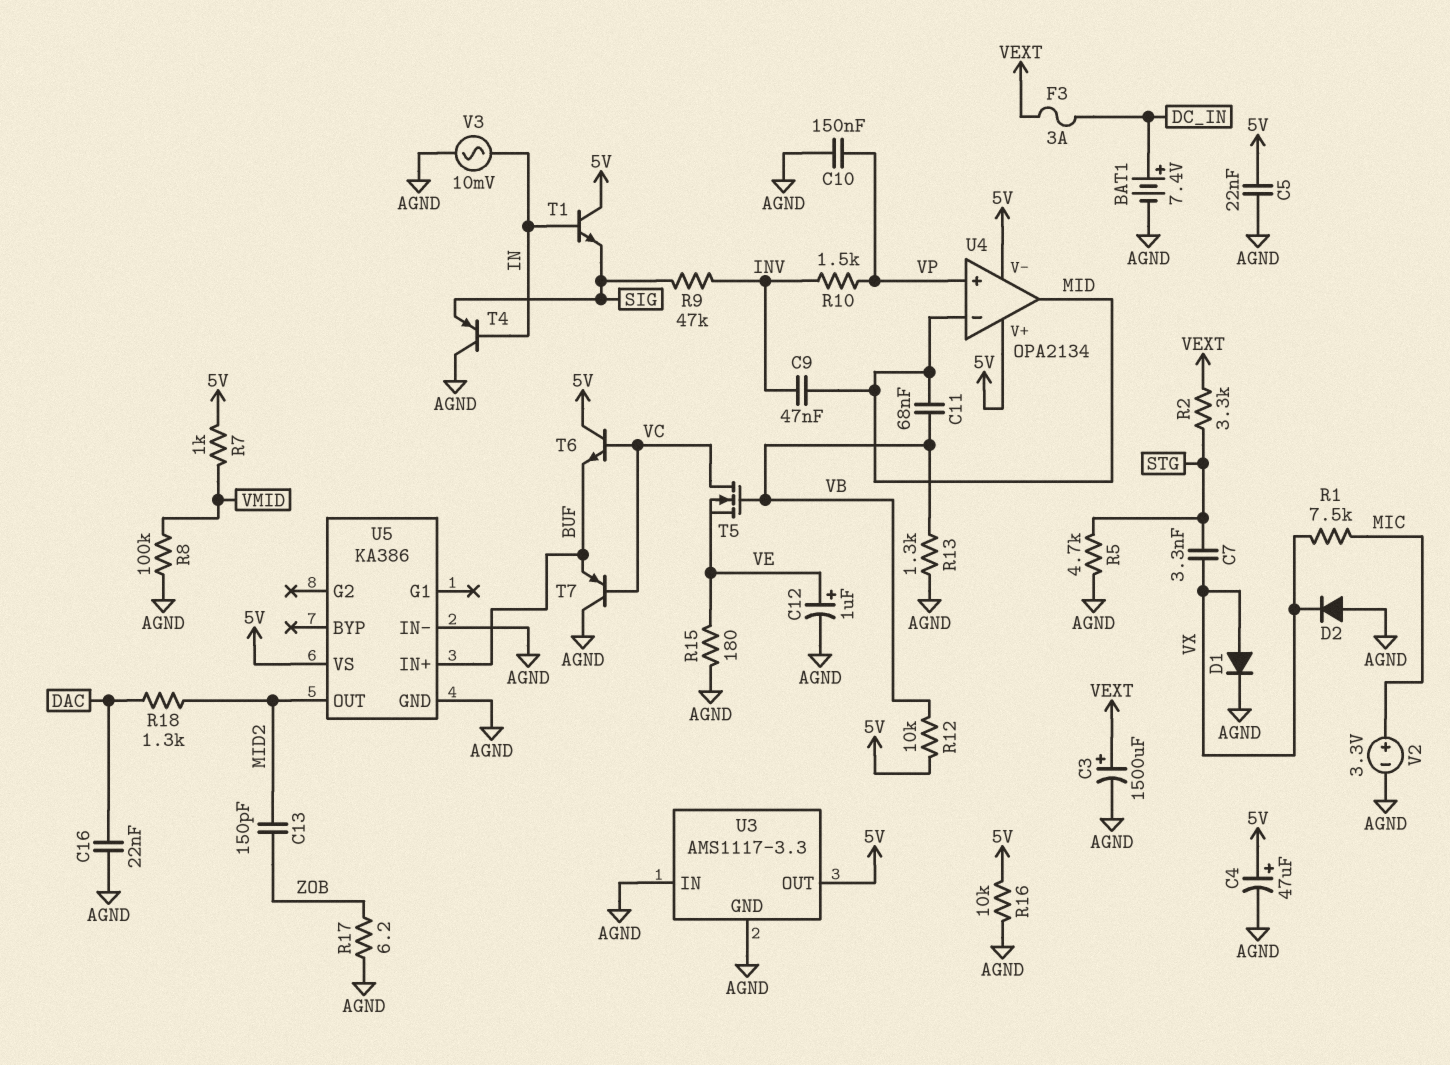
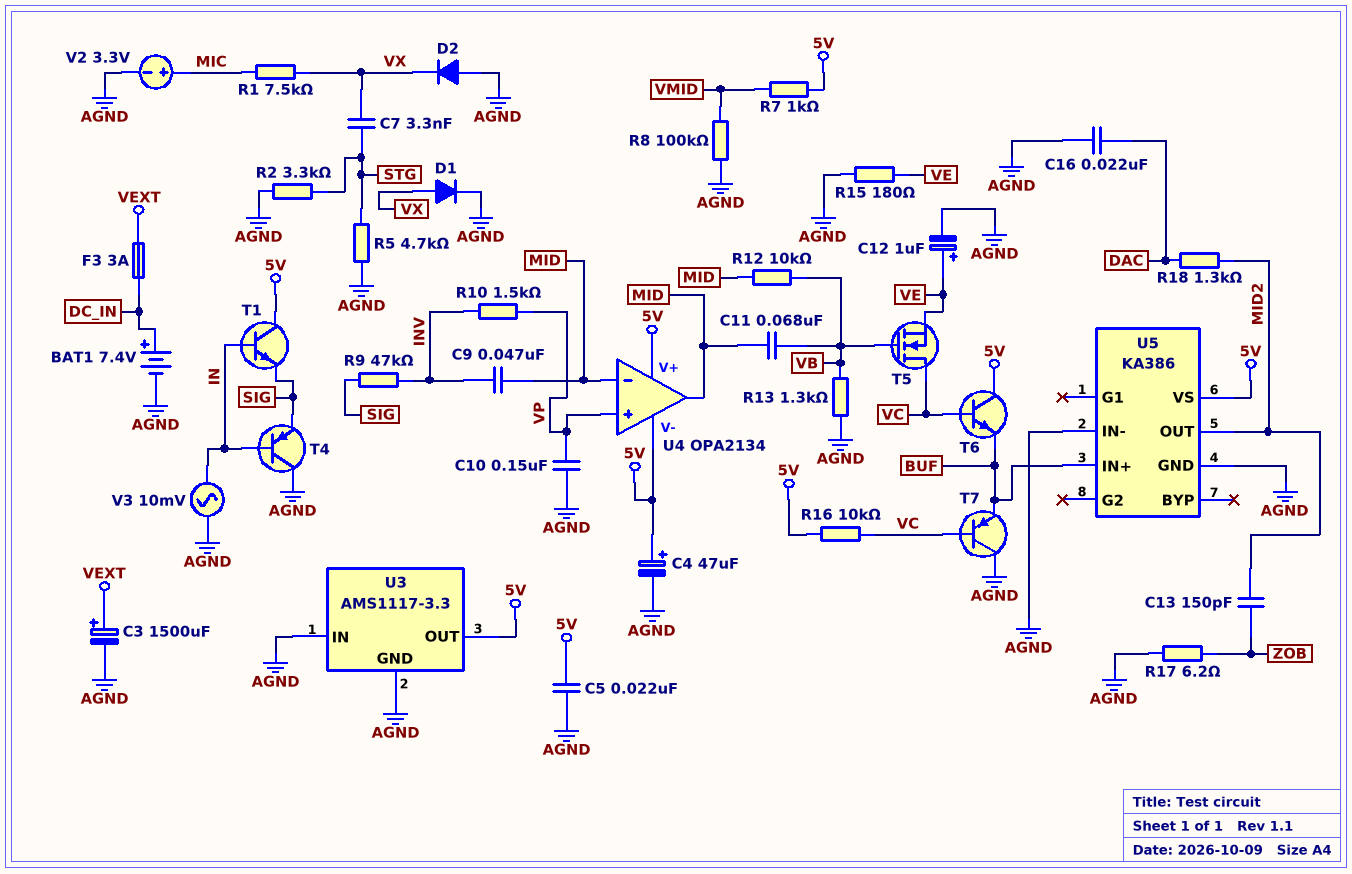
R2: 3.3k (STG, VEXT) -> 3.3k (AGND, STG)
R12: 10k (5V, VB) -> 10k (MID, VB)
R16: 10k (5V, AGND) -> 10k (5V, VC)

